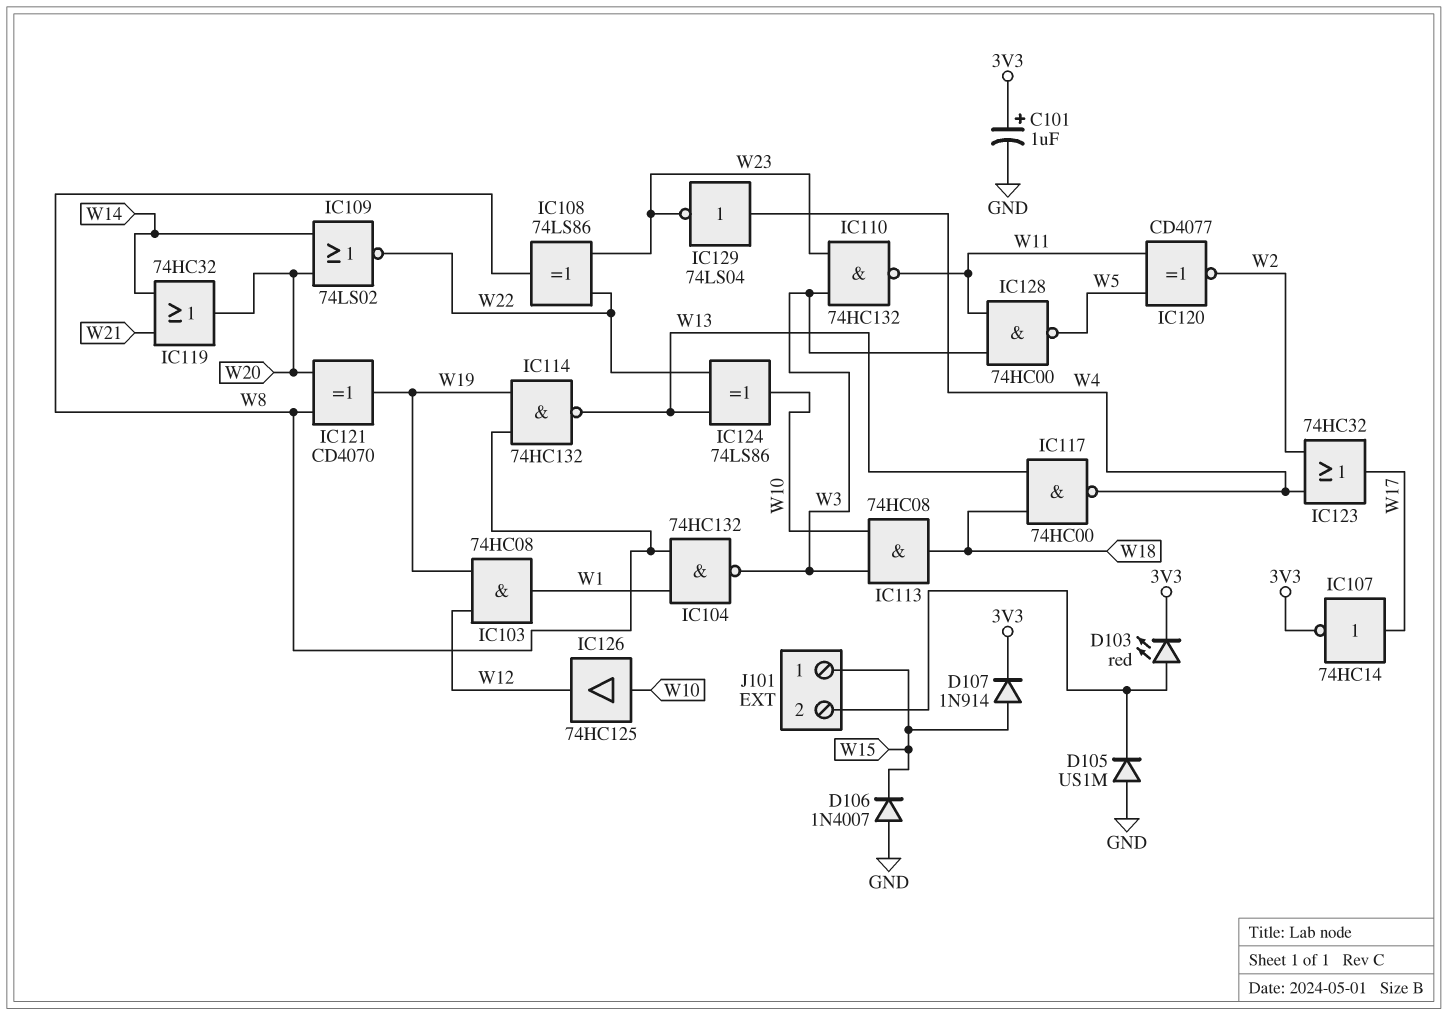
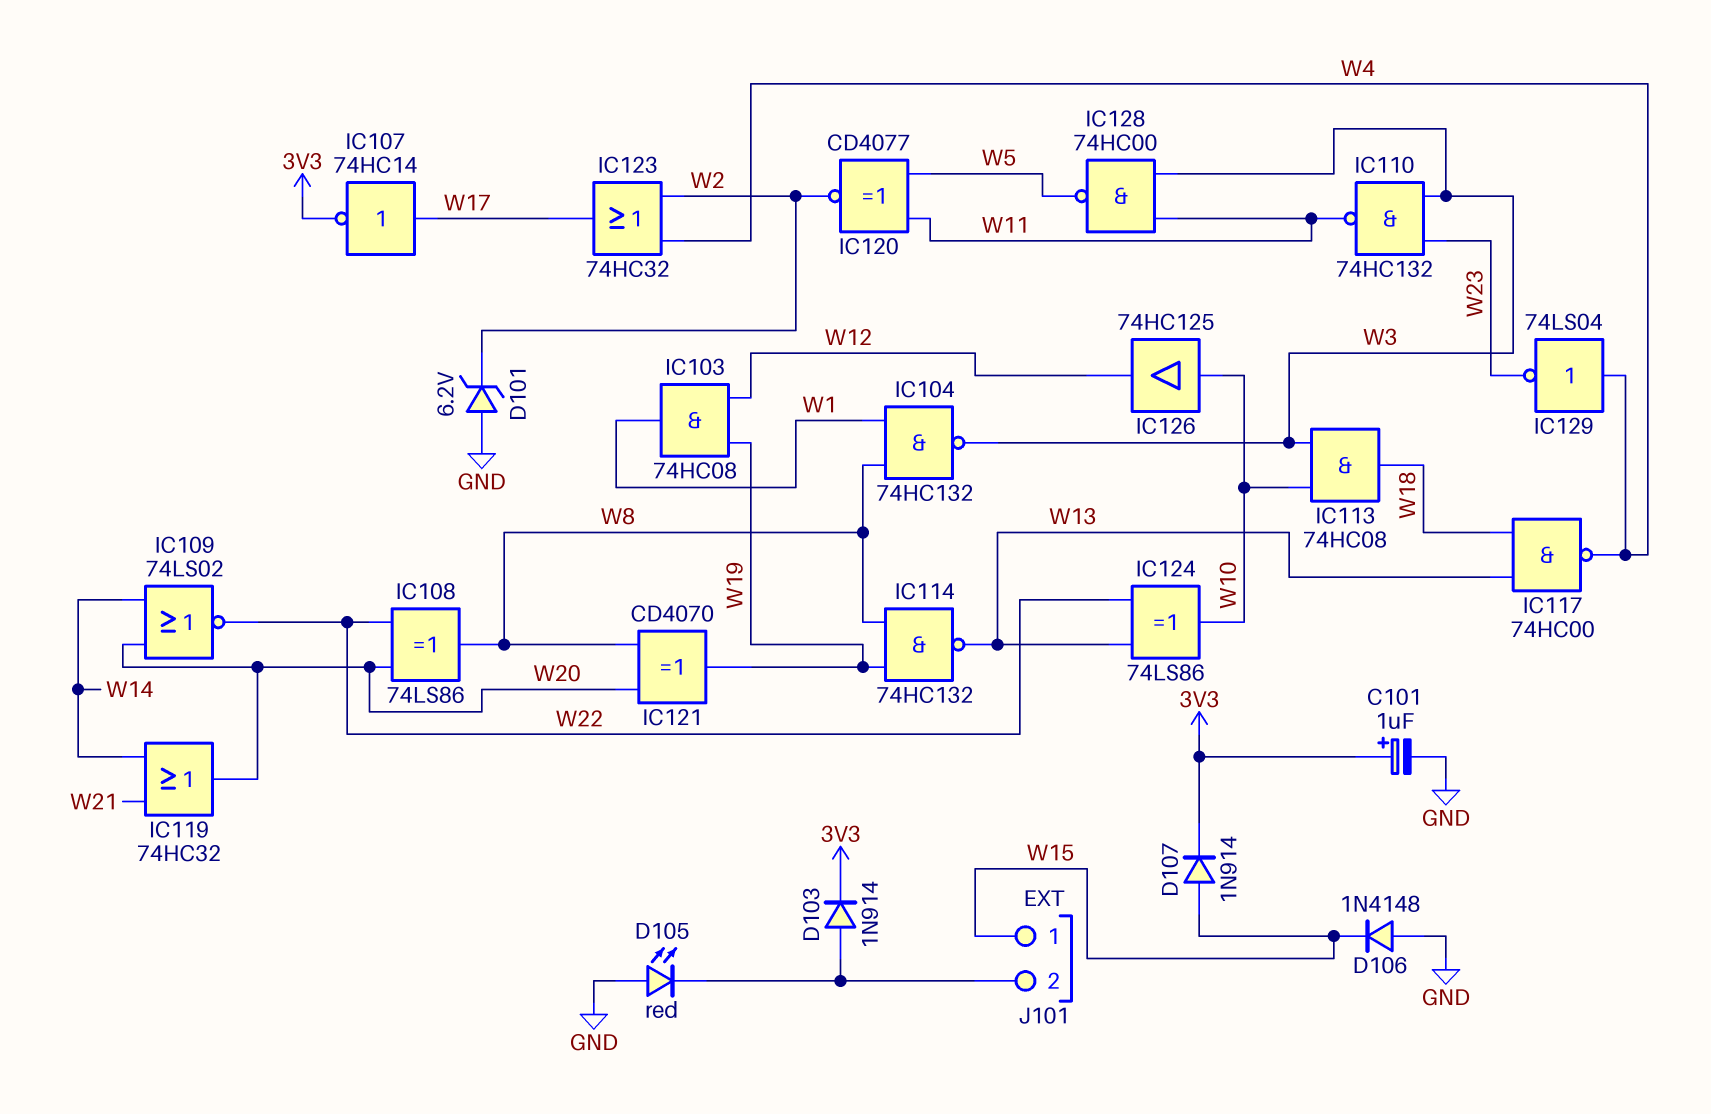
D101: none -> zener 6.2V (A GND, K W2)
D103: LED red (A J101/2, K 3V3) -> diode 1N914 (A J101/2, K 3V3)
D105: diode US1M (A GND, K J101/2) -> LED red (A GND, K J101/2)
D106: diode 1N4007 (A GND, K W15) -> diode 1N4148 (A GND, K W15)
IC108: XOR 74LS86 (in W22, in W23, out W8) -> XOR 74LS86 (in W20, in W22, out W8)

